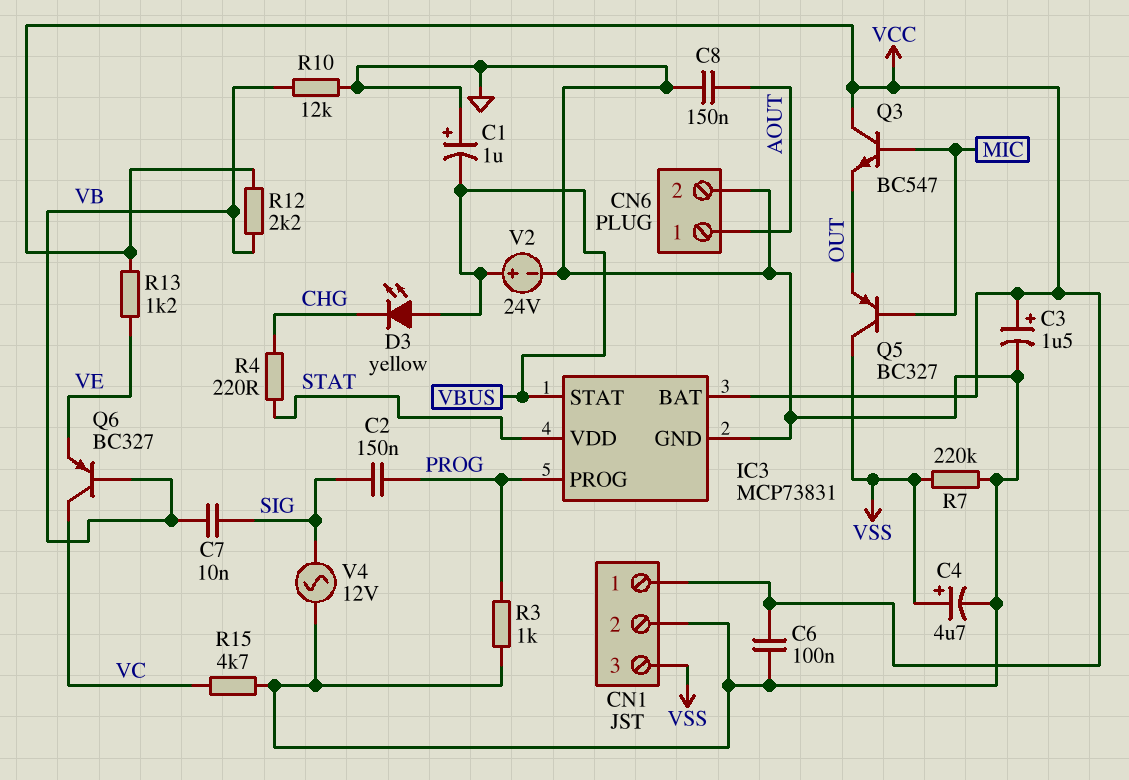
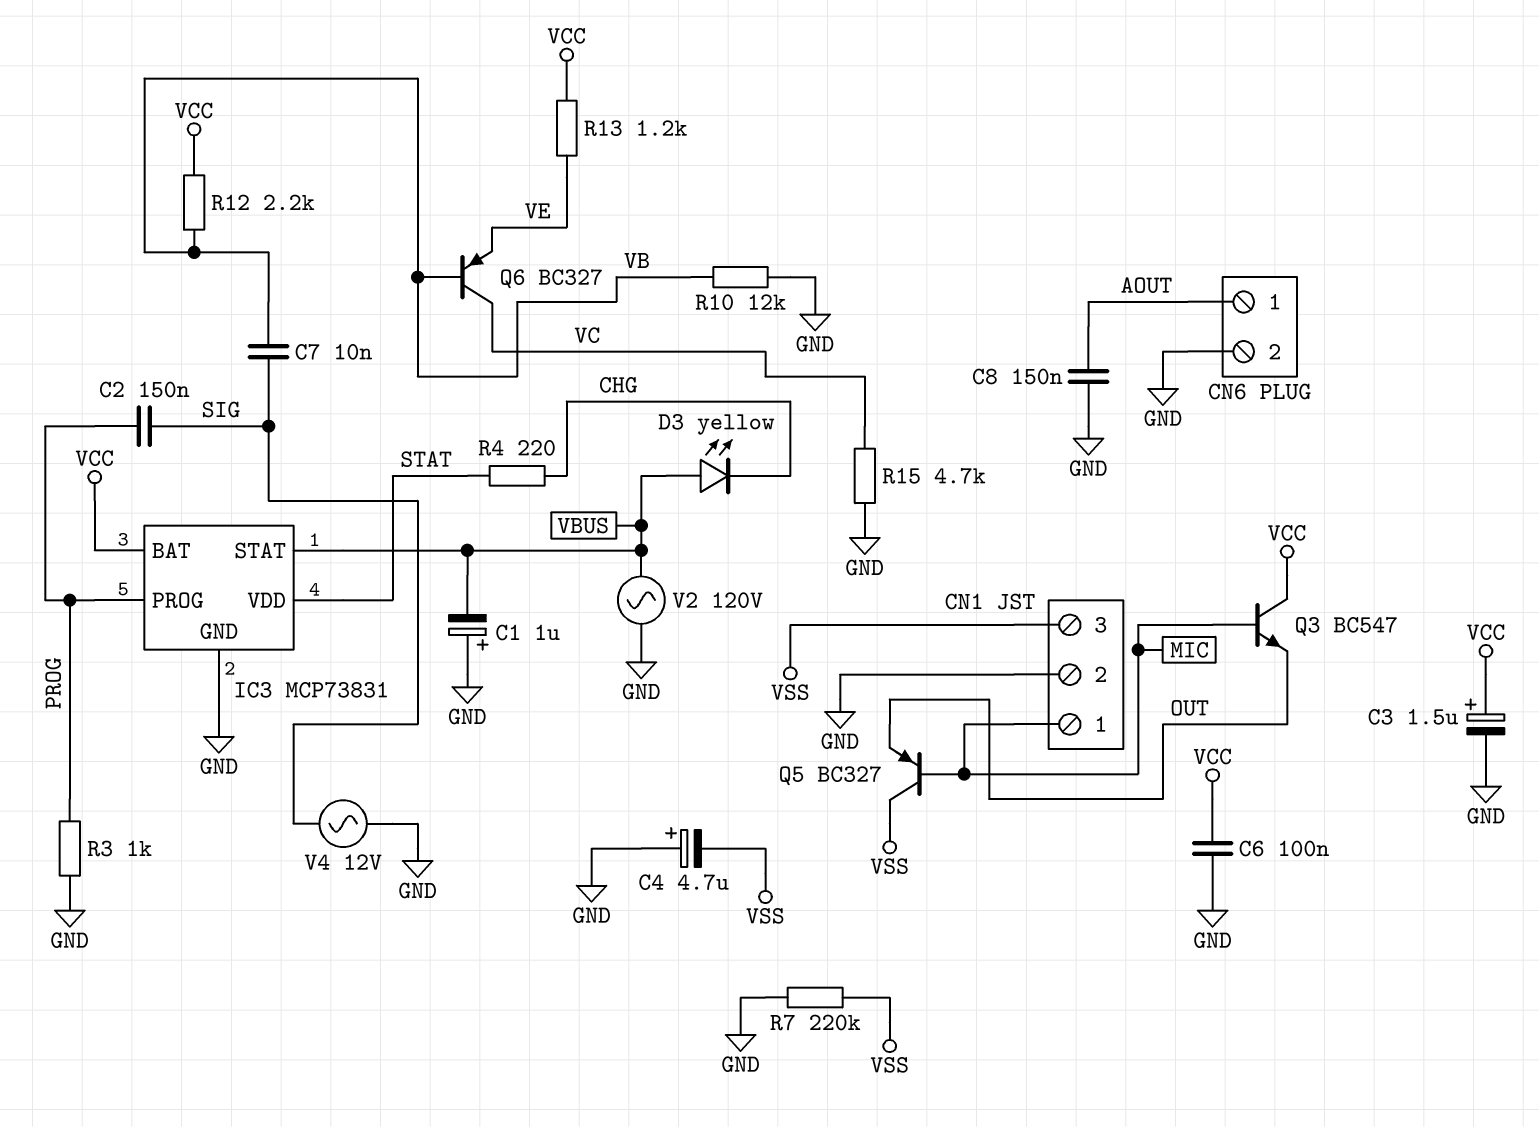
C4: 4.7uF (plus VSS, minus GND) -> 4.7uF (plus GND, minus VSS)
CN1 pin 1: VCC -> MIC
V2: 24V (plus VBUS, minus GND) -> AC 120V (GND, VBUS)

